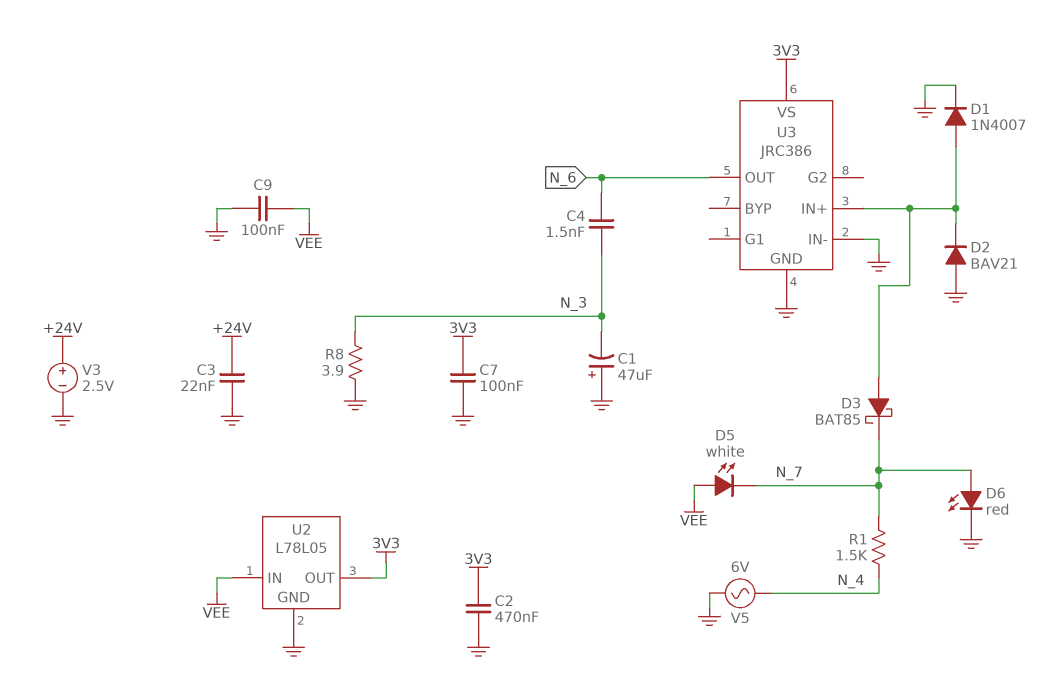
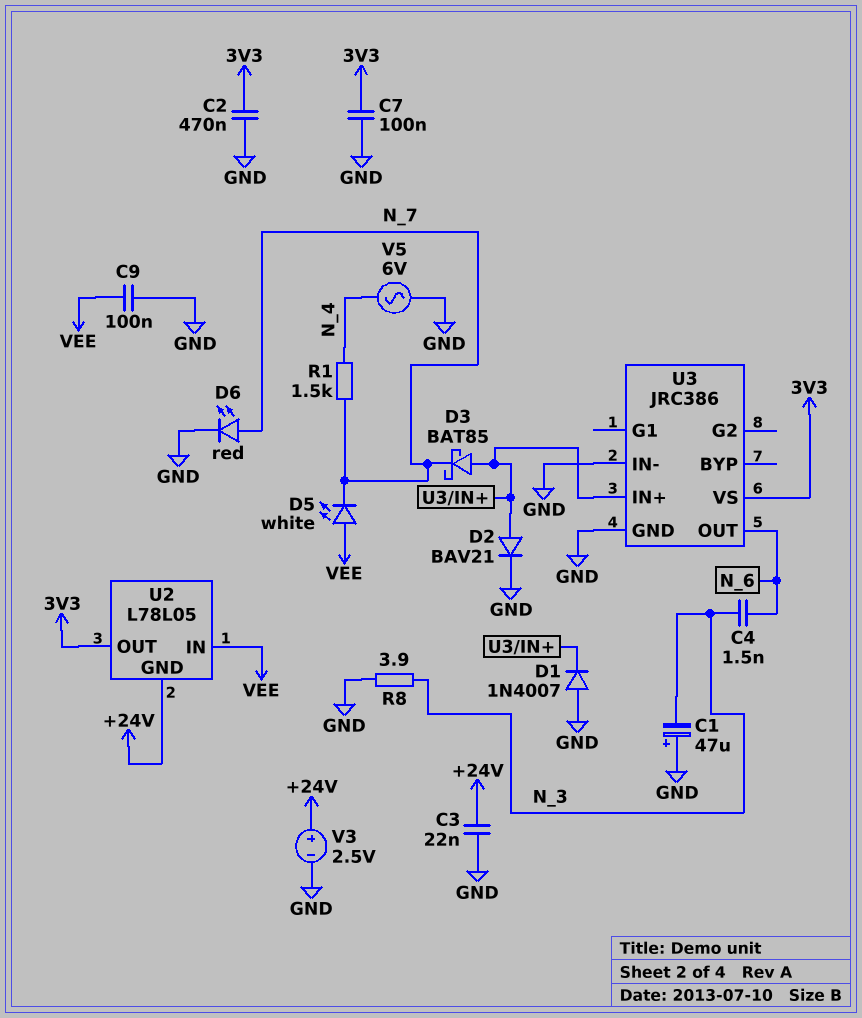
D1: diode 1N4007 (A U3/IN+, K GND) -> diode 1N4007 (A GND, K U3/IN+)
D2: diode BAV21 (A GND, K U3/IN+) -> diode BAV21 (A U3/IN+, K GND)
U2 pin GND: GND -> +24V

